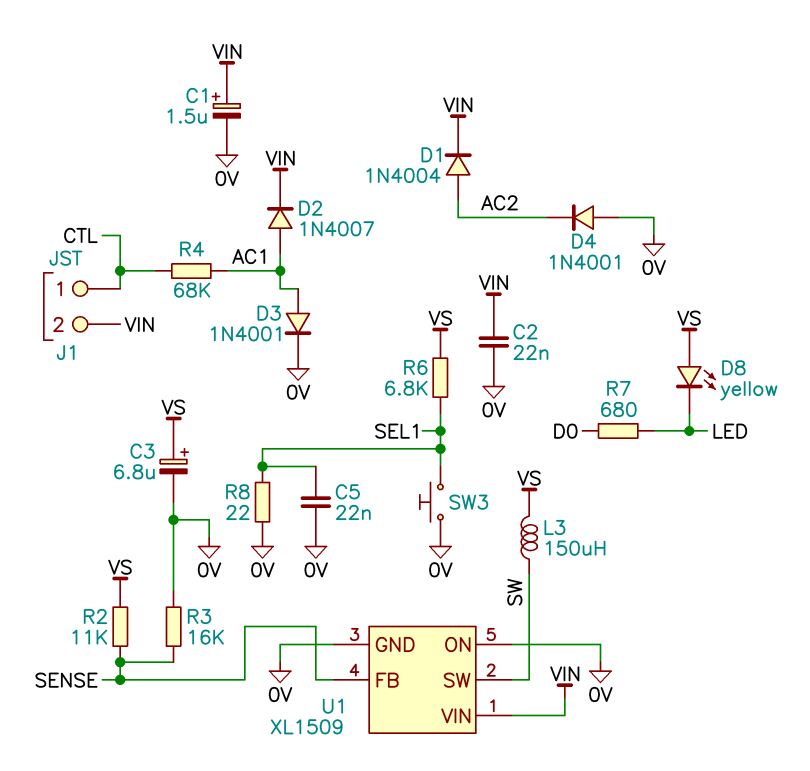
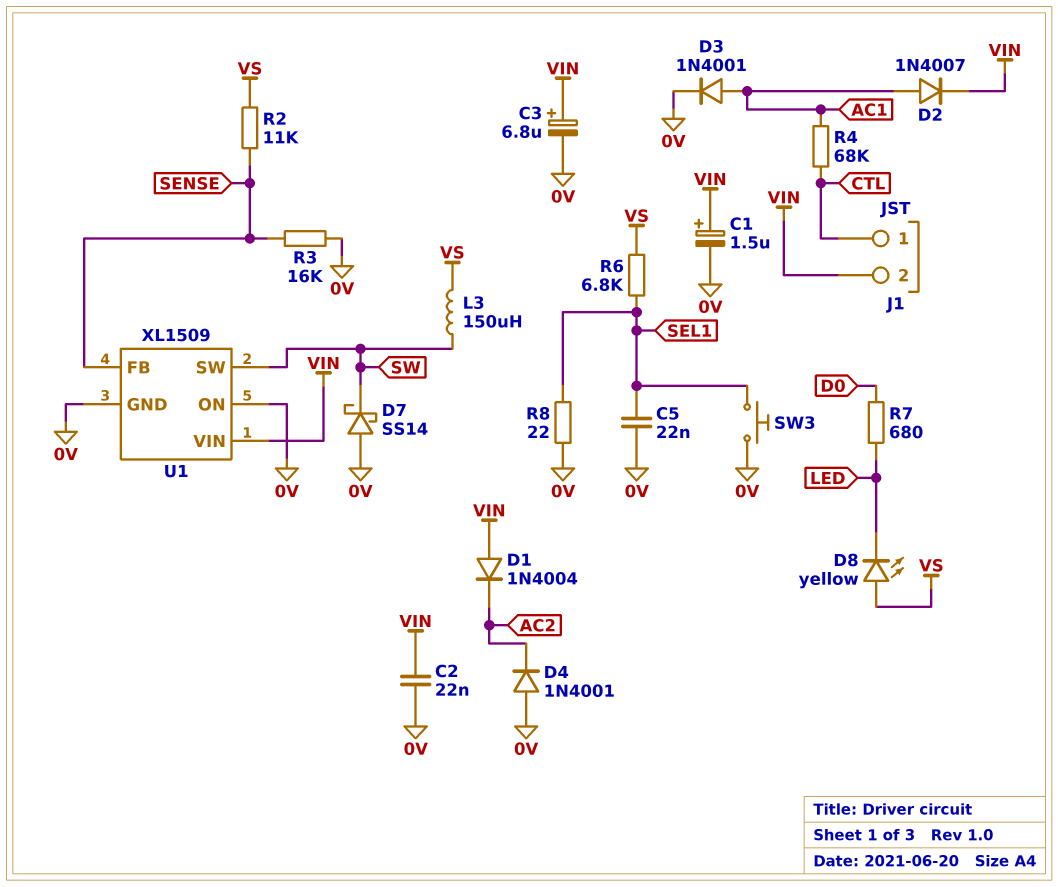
C3: 6.8uF (plus VS, minus 0V) -> 6.8uF (plus VIN, minus 0V)
D1: diode 1N4004 (A AC2, K VIN) -> diode 1N4004 (A VIN, K AC2)
D7: none -> schottky SS14 (A 0V, K SW)

